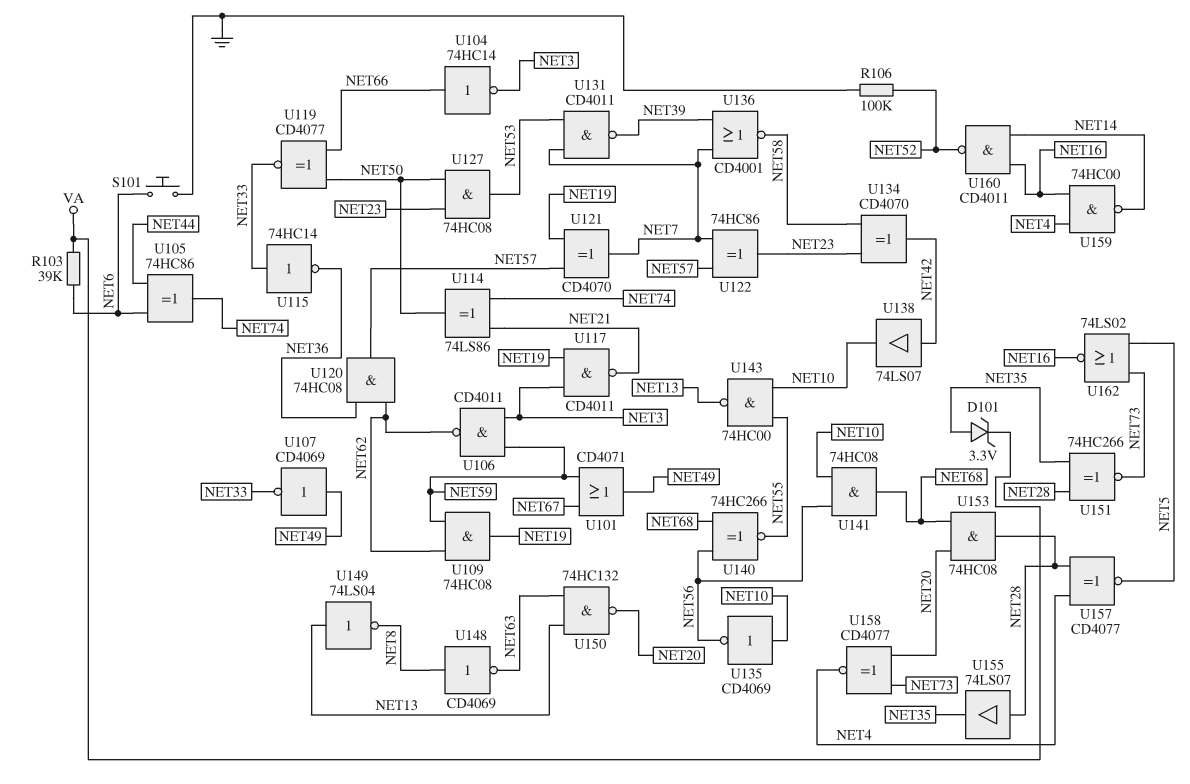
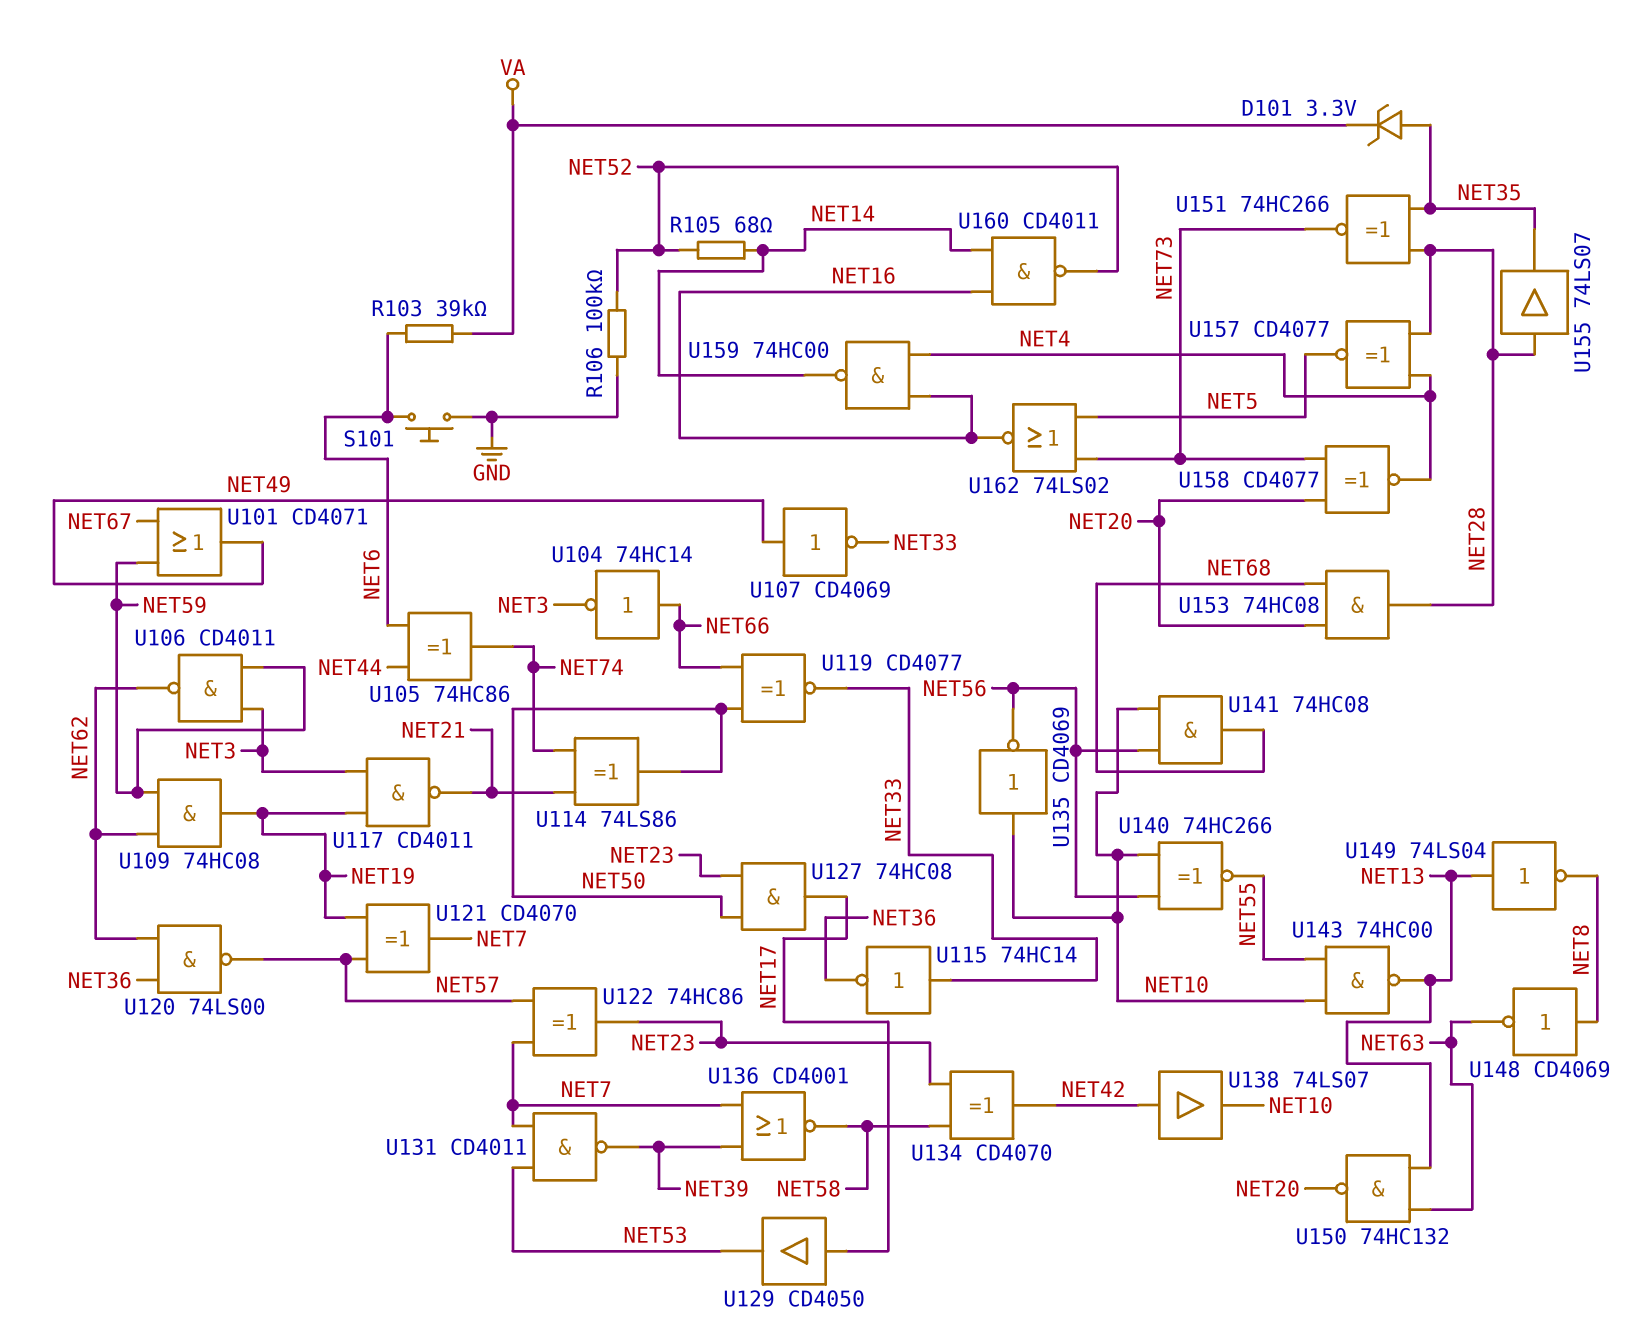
R105: none -> 68 (NET14, NET52)
U120: AND 74HC08 (in NET36, in NET62, out NET57) -> NAND 74LS00 (in NET36, in NET62, out NET57)
U127: AND 74HC08 (in NET23, in NET50, out NET53) -> AND 74HC08 (in NET23, in NET50, out NET17)
U129: none -> buffer CD4050 (in NET17, out NET53)
U140: XNOR 74HC266 (in NET56, in NET68, out NET55) -> XNOR 74HC266 (in NET10, in NET56, out NET55)

